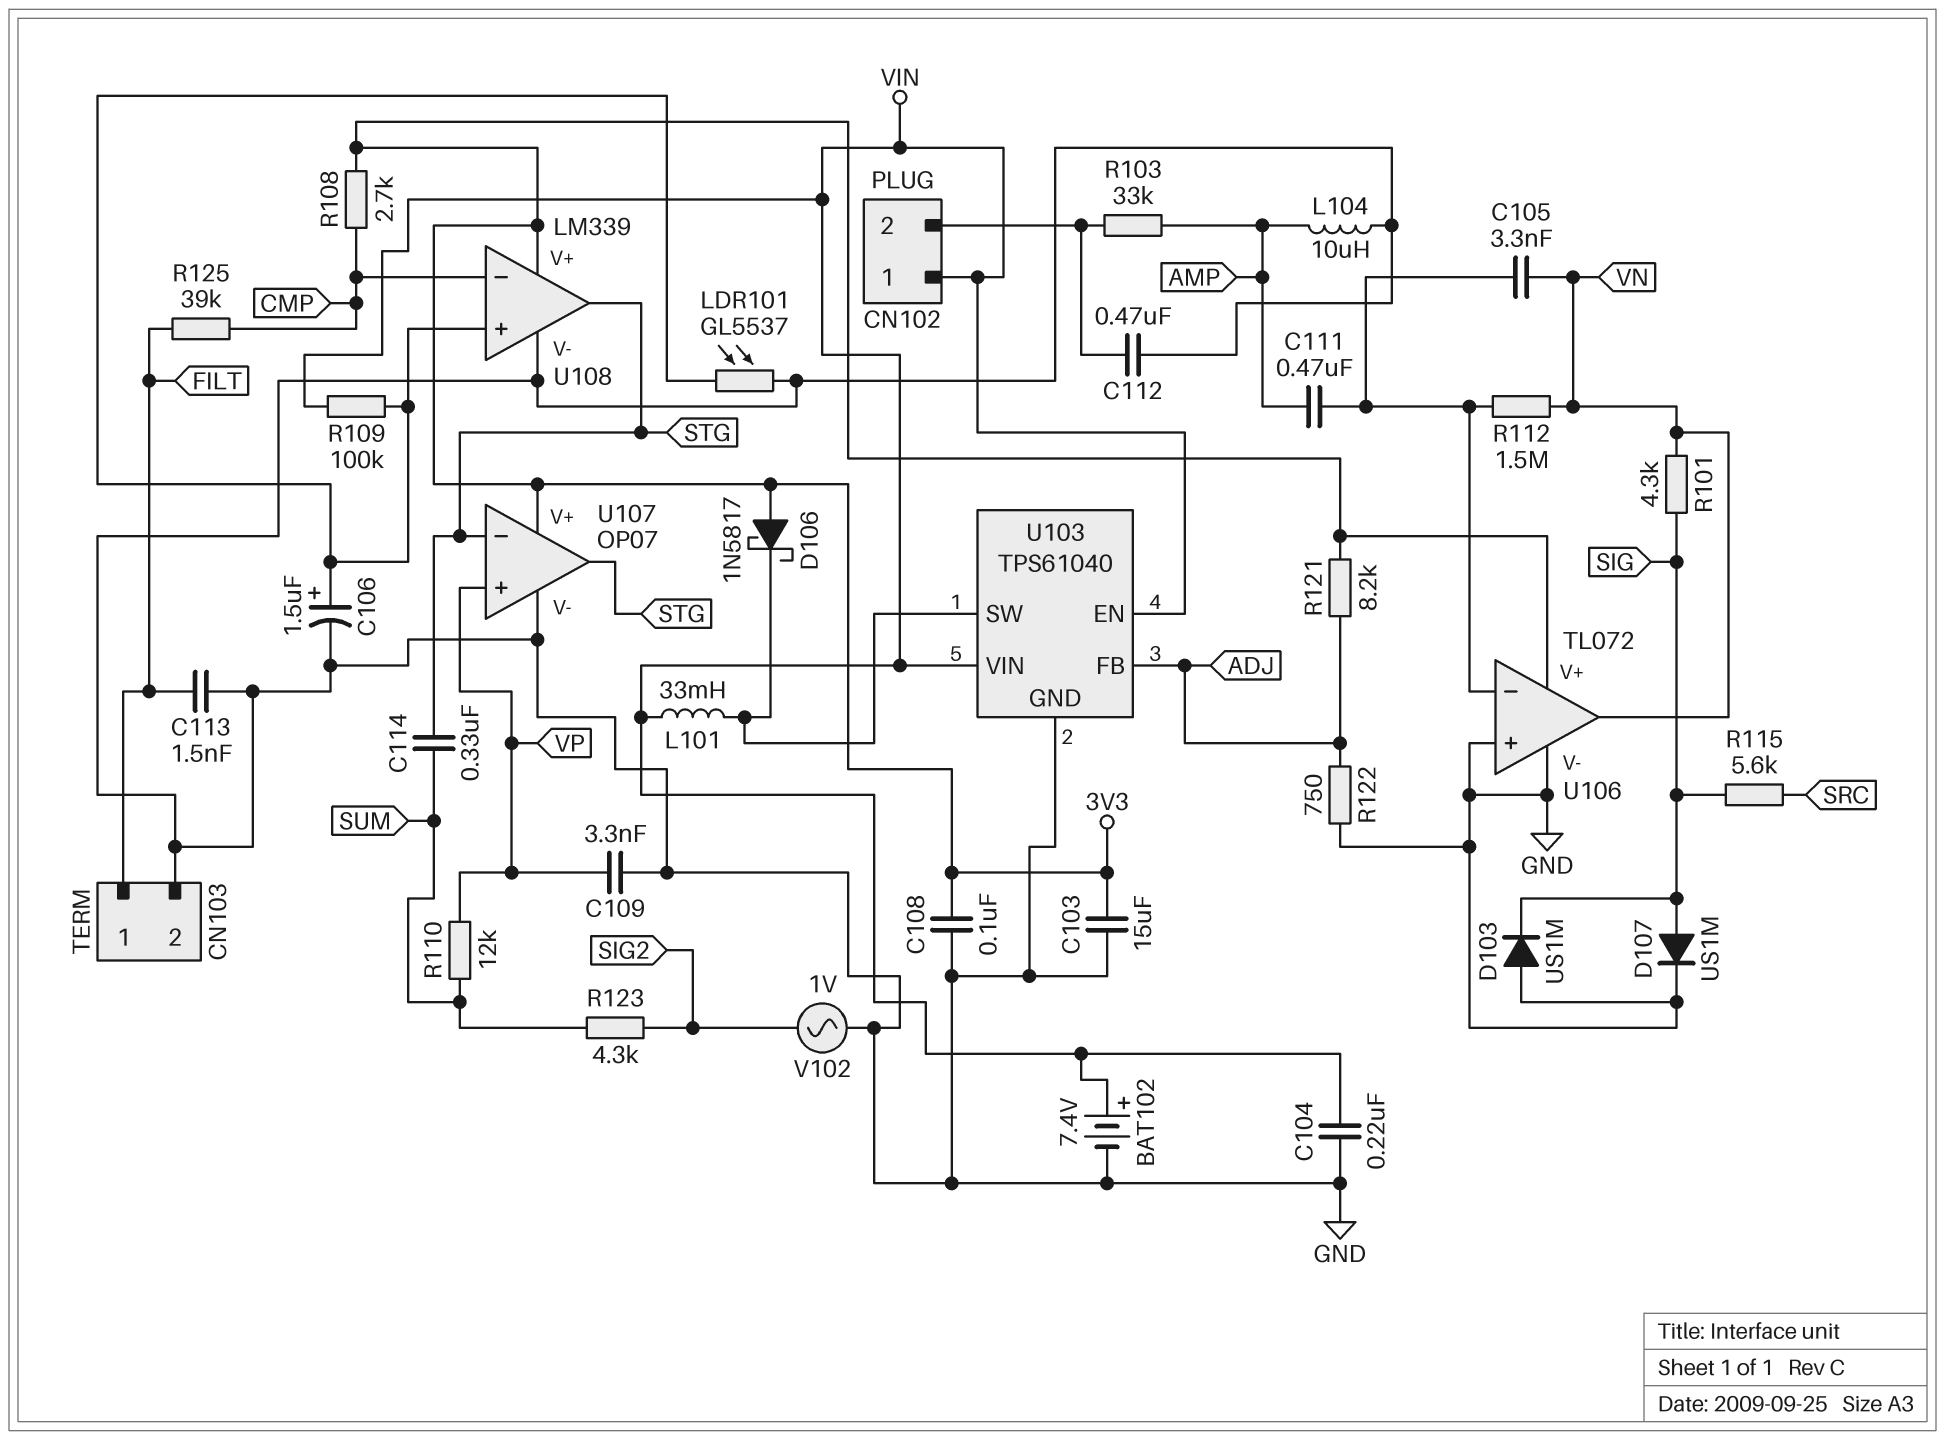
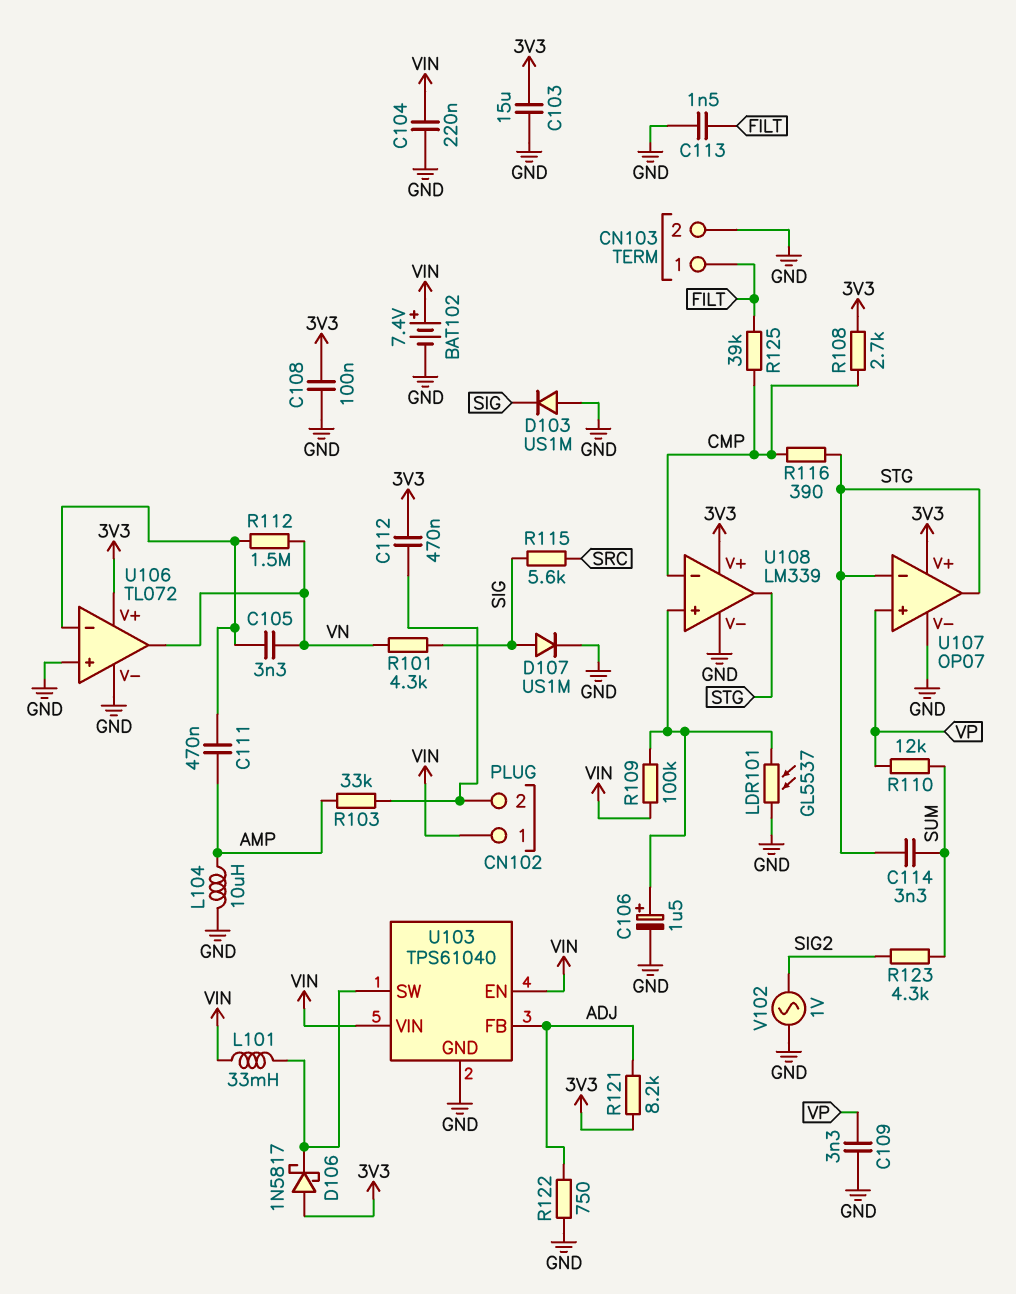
C112: 470nF (CN102/2, GND) -> 470nF (3V3, CN102/2)
C114: 330nF (STG, SUM) -> 3.3nF (STG, SUM)
R116: none -> 390 (CMP, STG)

